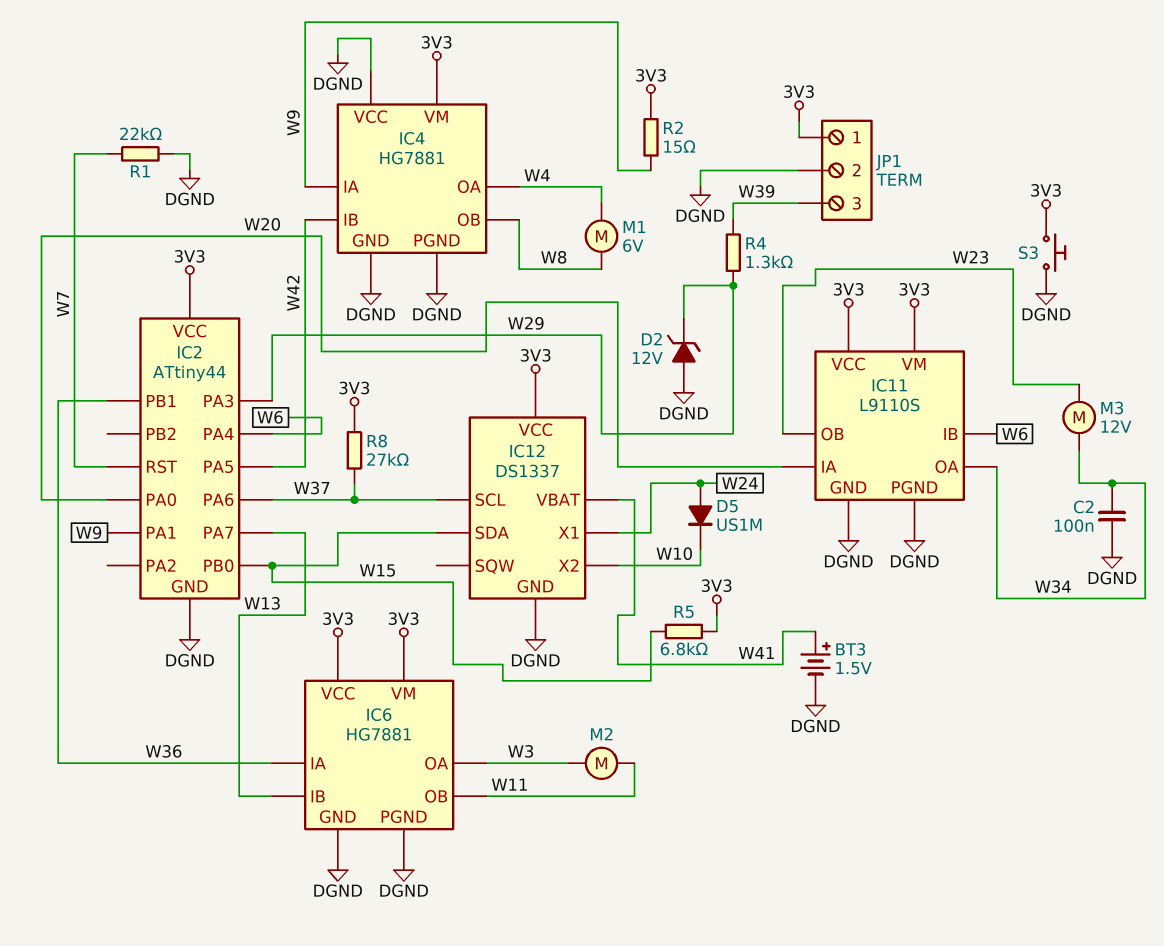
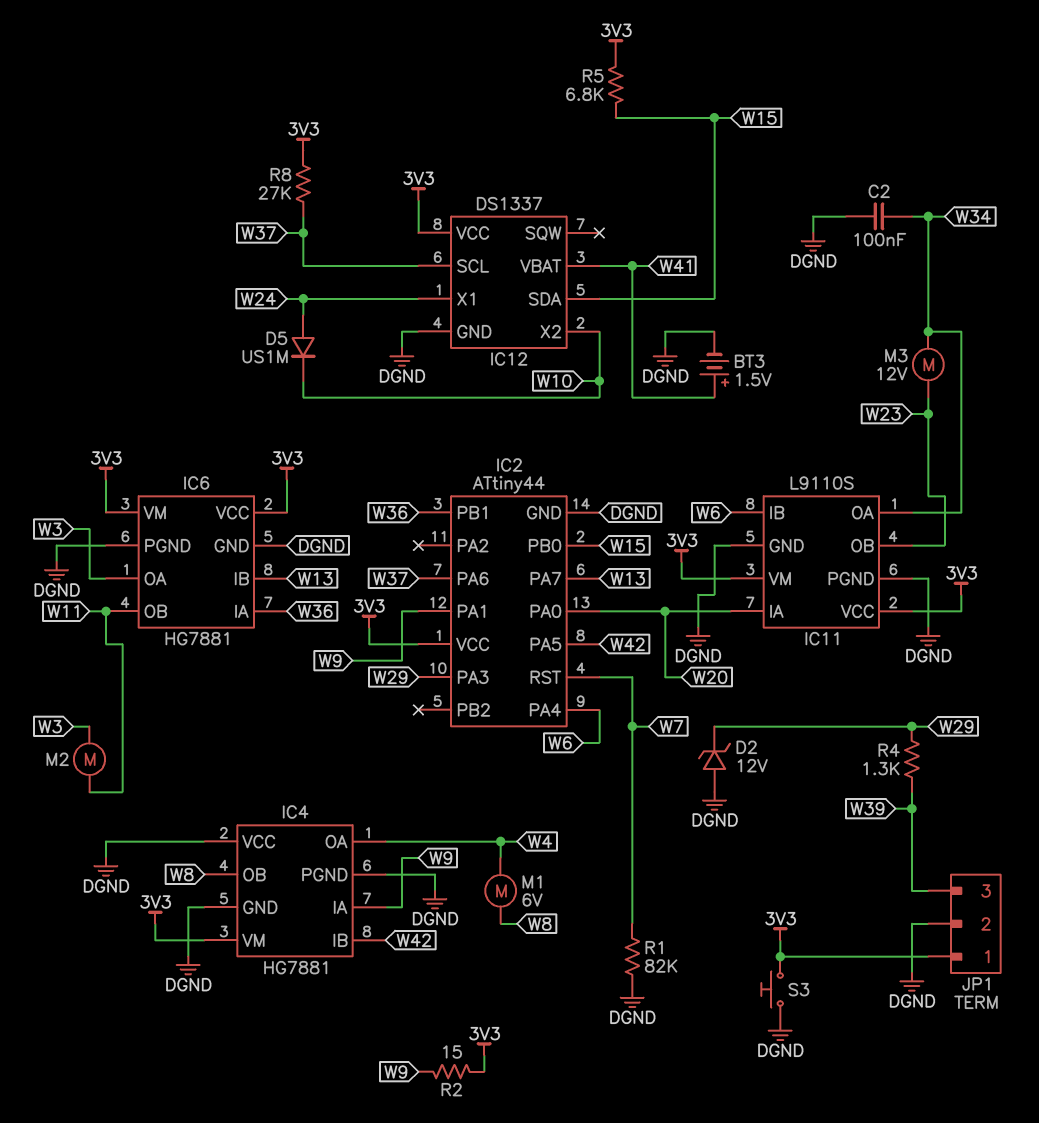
R1: 22k (DGND, W7) -> 82k (DGND, W7)

